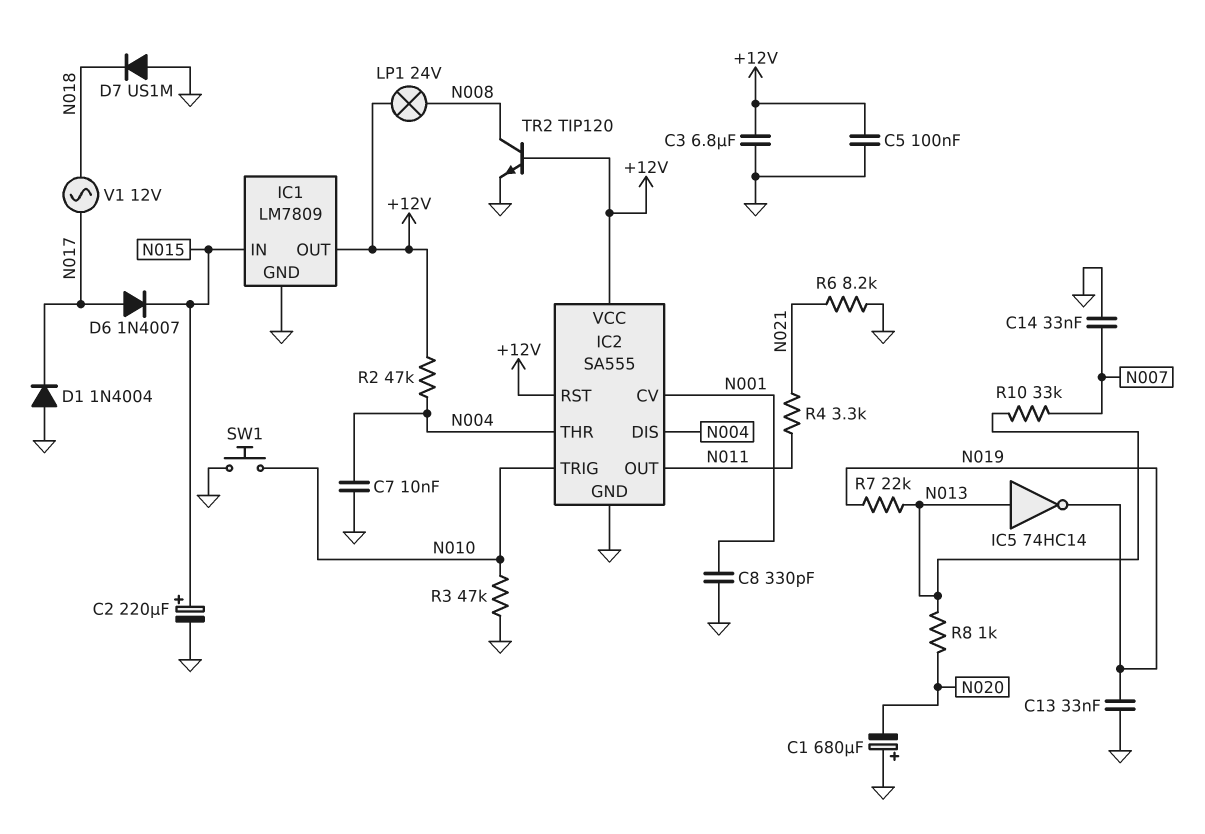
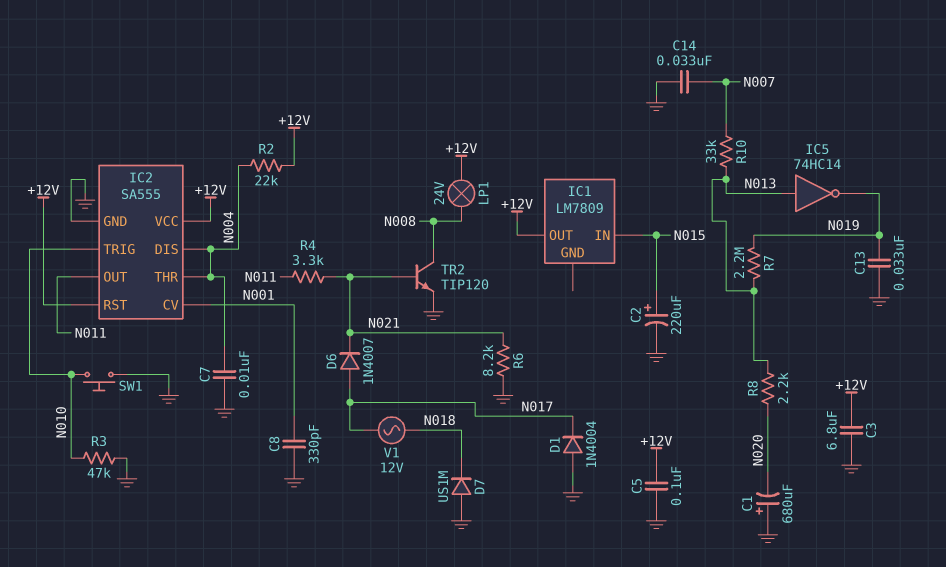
D6: diode 1N4007 (A N017, K N015) -> diode 1N4007 (A N017, K N021)
IC1 pin GND: GND -> none
R2: 47k (+12V, N004) -> 22k (+12V, N004)
R7: 22k (N013, N019) -> 2.2M (N013, N019)
R8: 1k (N013, N020) -> 2.2k (N013, N020)
TR2: NPN TIP120 (B +12V, C N008, E GND) -> NPN TIP120 (B N021, C N008, E GND)

